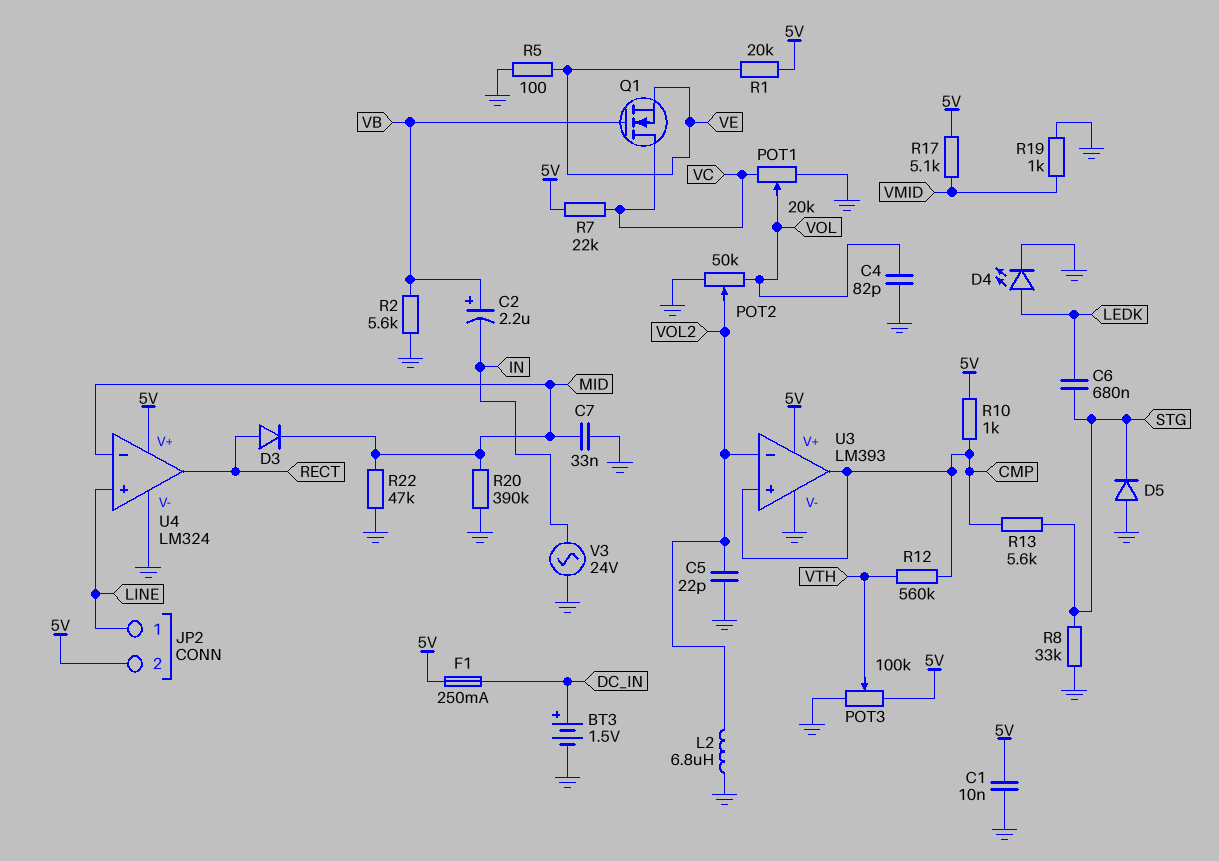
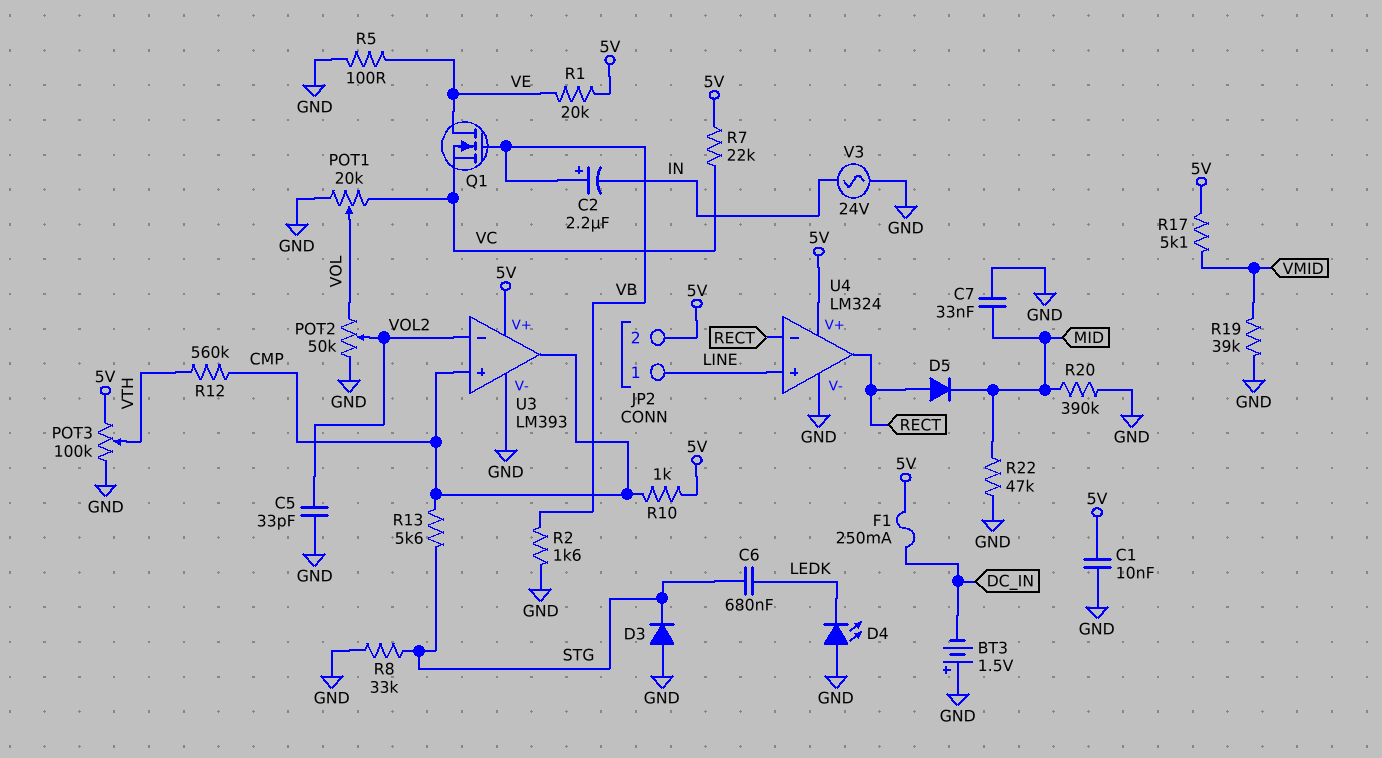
BT3: 1.5V (plus DC_IN, minus GND) -> 1.5V (plus GND, minus DC_IN)
C4: 82pF (GND, VOL) -> none
C5: 22pF (GND, VOL2) -> 33pF (GND, VOL2)
D3: diode (A RECT, K MID) -> diode (A GND, K STG)
D4: LED (A LEDK, K GND) -> LED (A GND, K LEDK)
D5: diode (A GND, K STG) -> diode (A RECT, K MID)
L2: 6.8uH (GND, VOL2) -> none
Q1: NMOS (G VB, D VC, S VE) -> NMOS (G VB, D VE, S VC)
R2: 5.6k (GND, VB) -> 1.6k (GND, VB)
R19: 1k (GND, VMID) -> 39k (GND, VMID)
U4 pin in-: MID -> RECT

